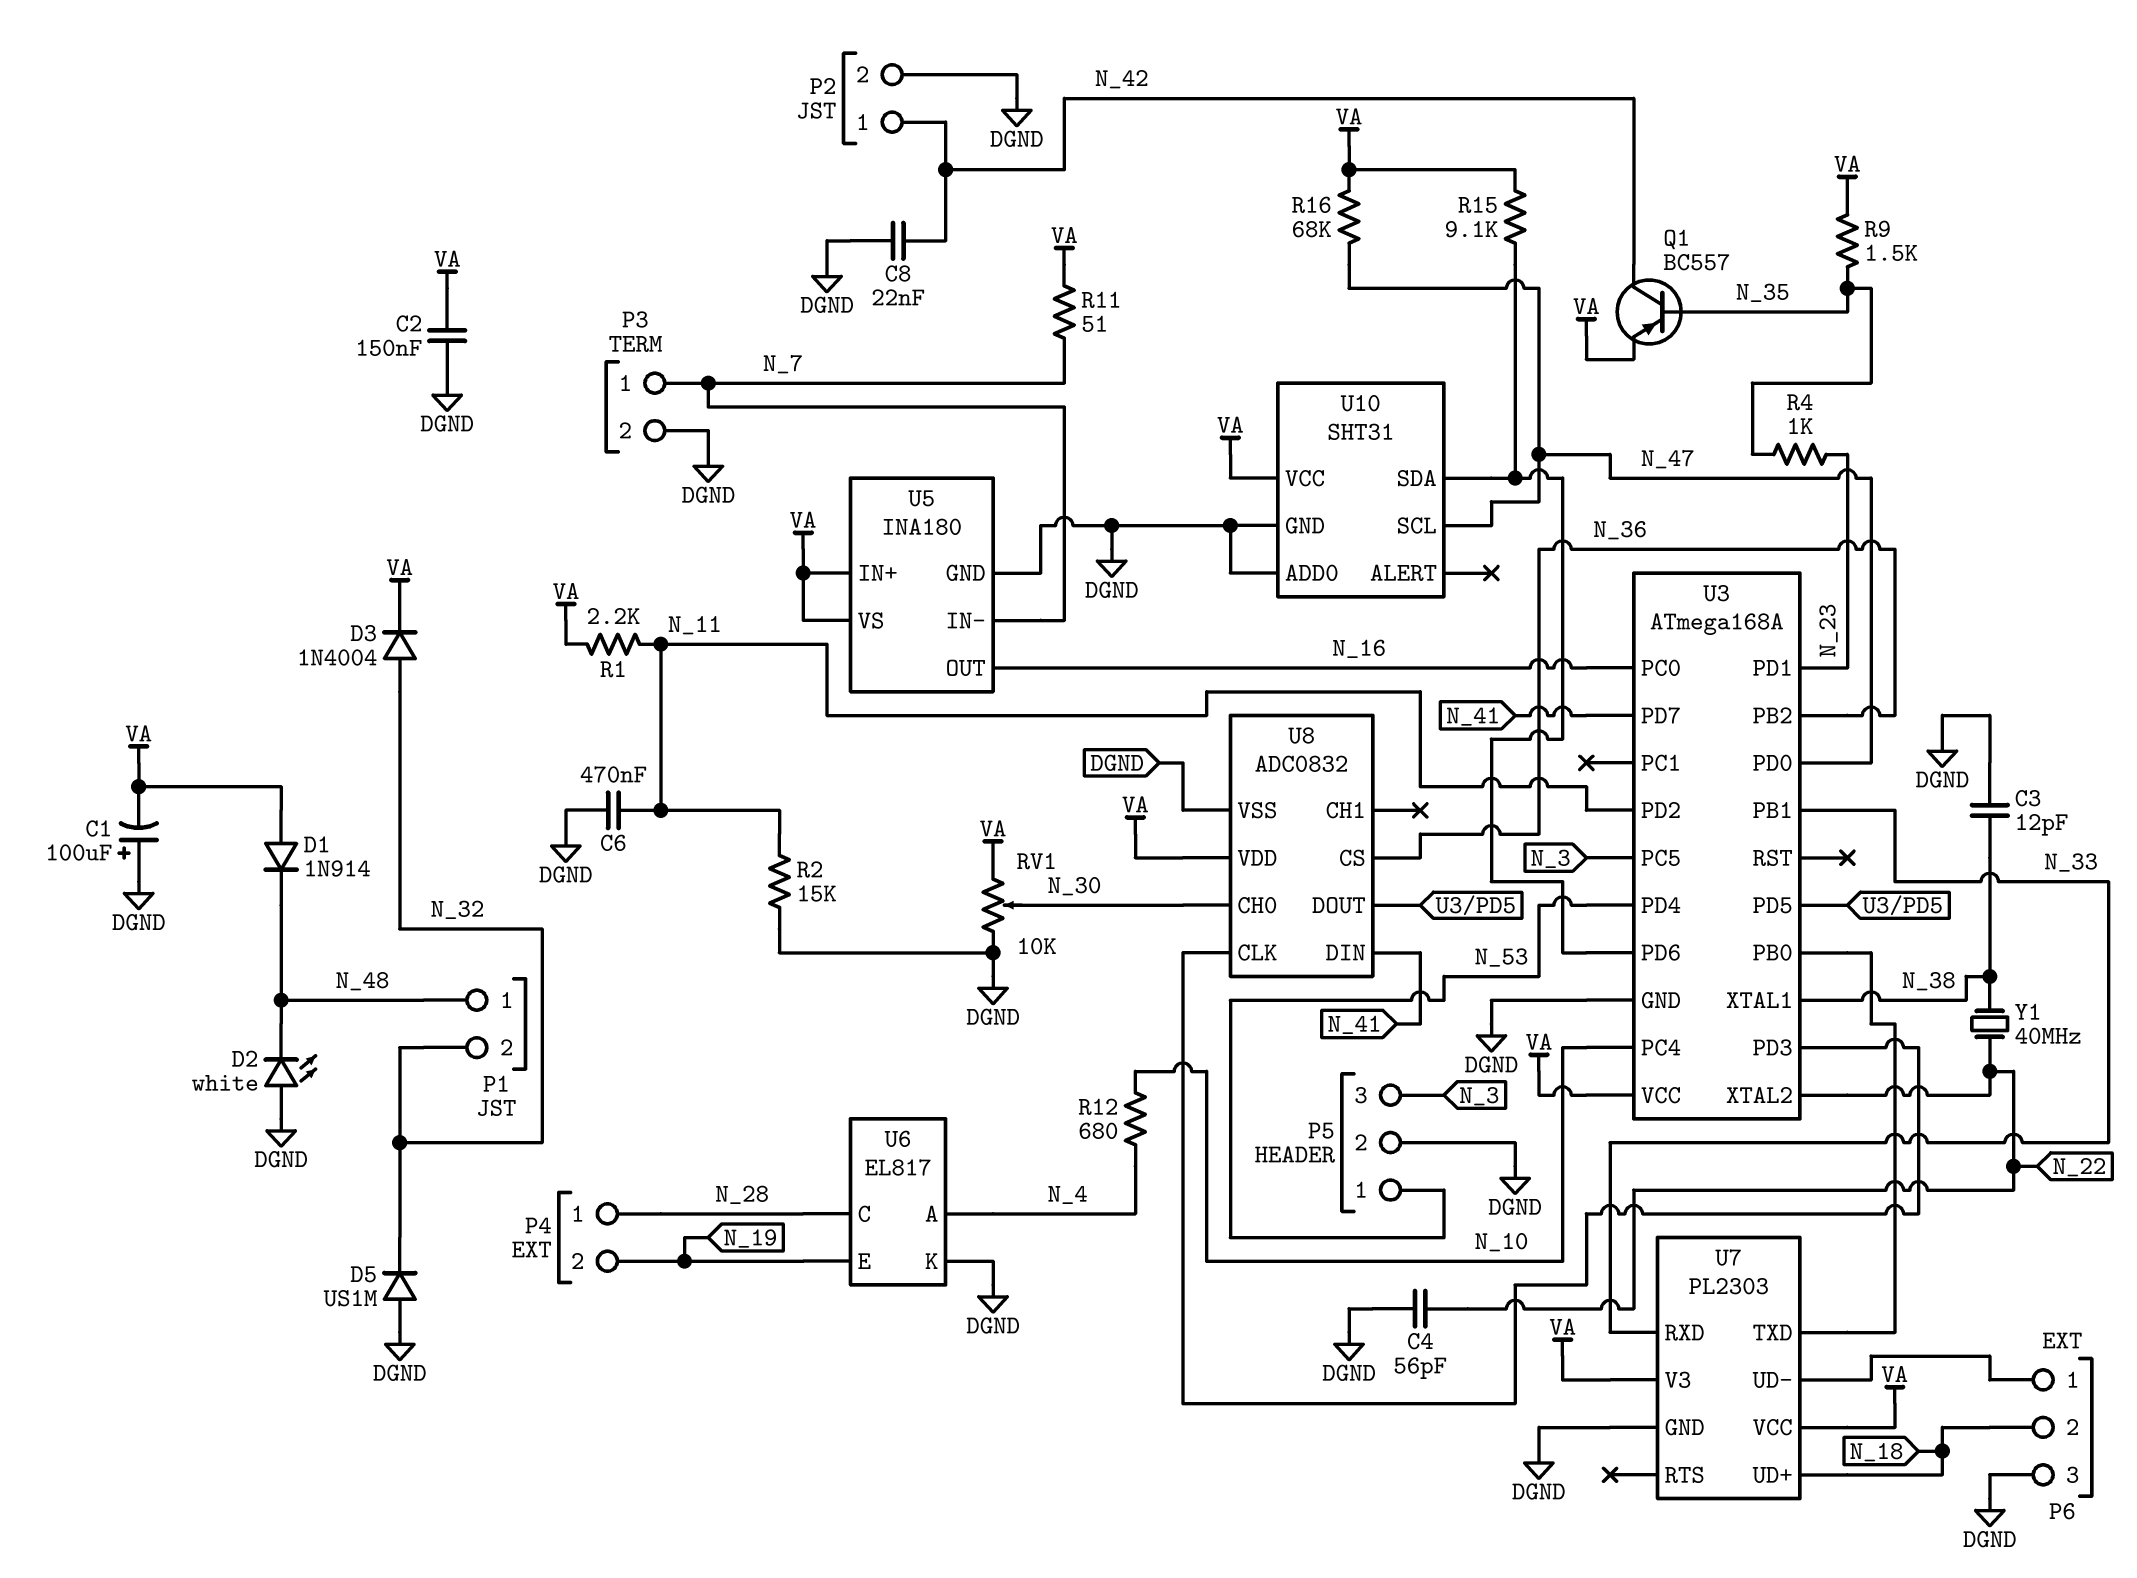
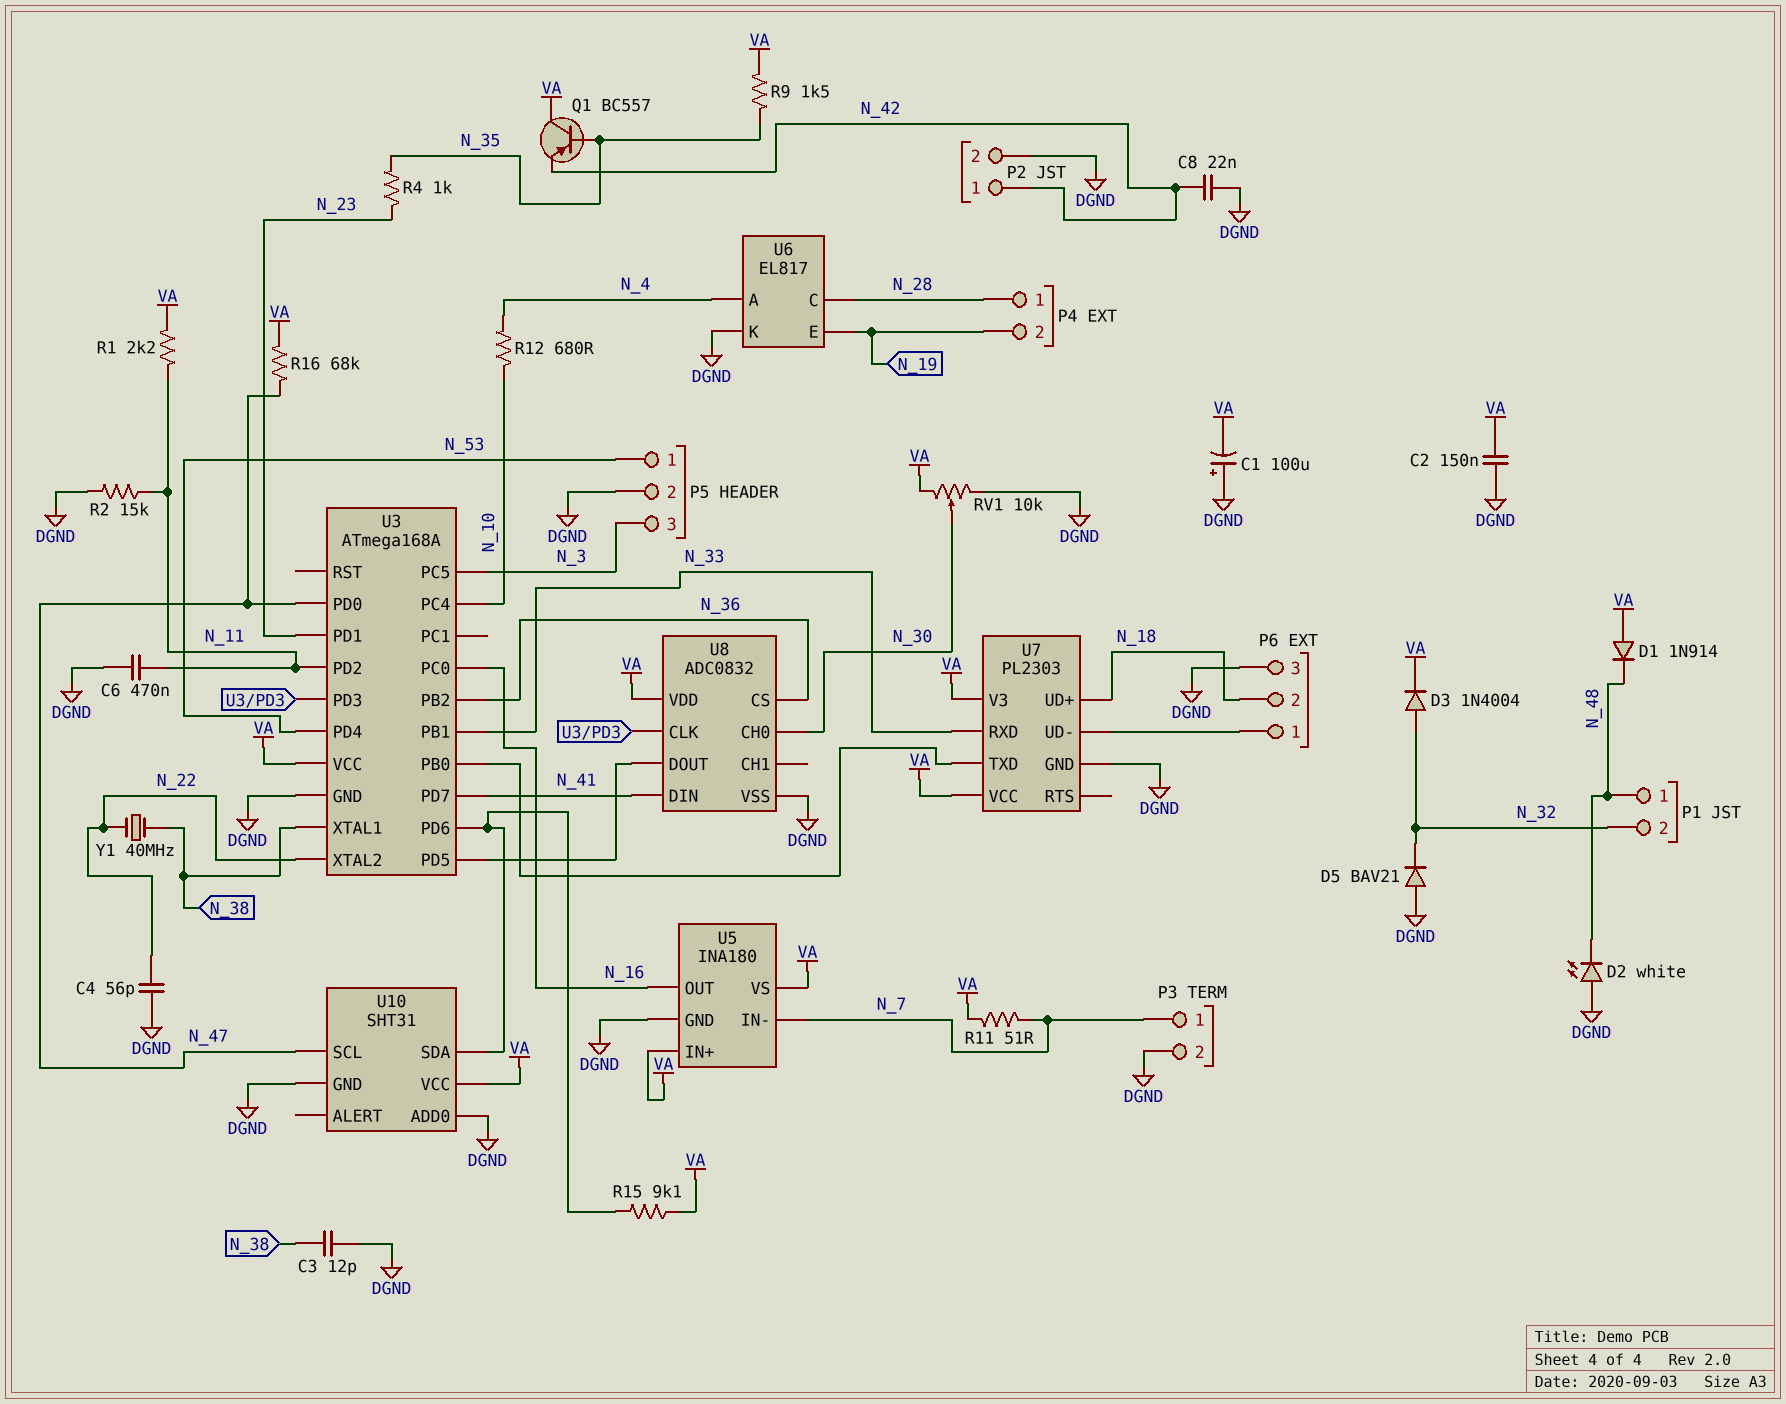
D5: diode US1M (A DGND, K N_32) -> diode BAV21 (A DGND, K N_32)
Q1: PNP BC557 (B N_35, C N_42, E VA) -> PNP BC557 (B N_35, C VA, E N_42)

